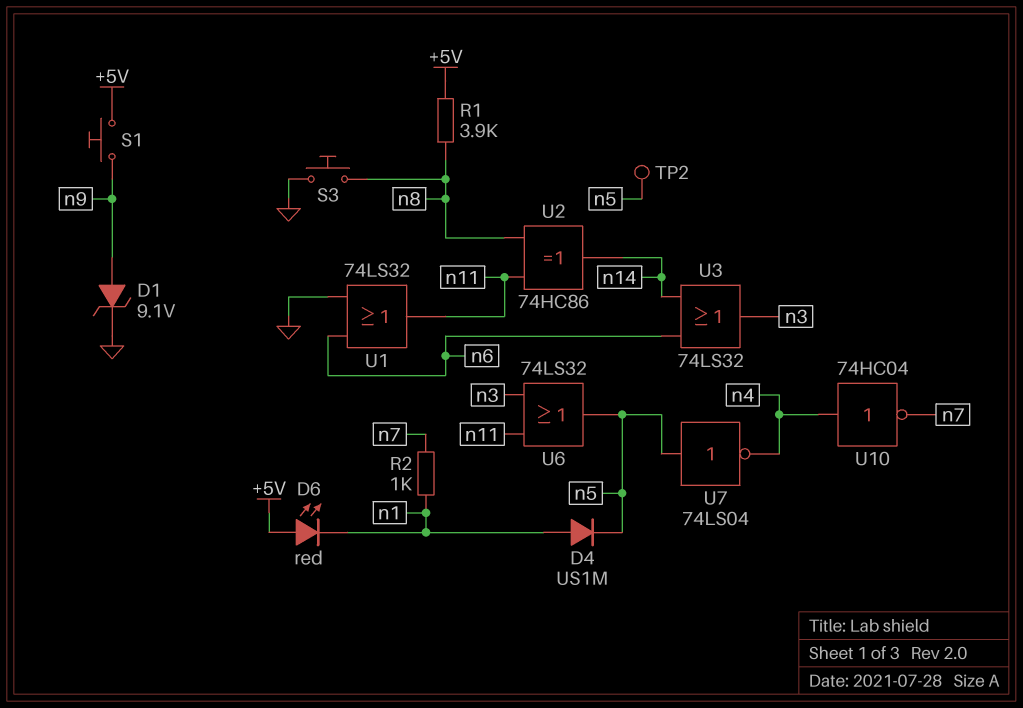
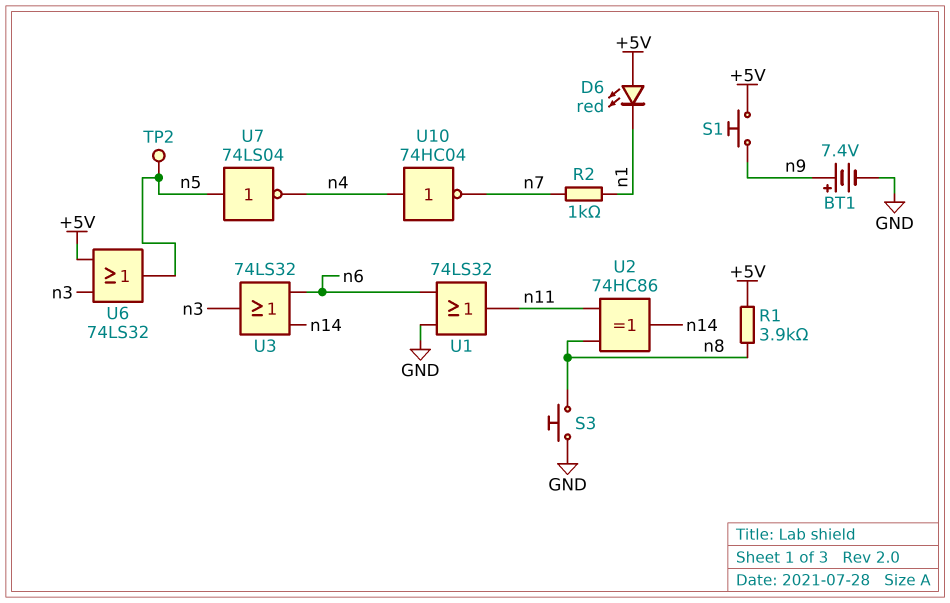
BT1: none -> 7.4V (plus n9, minus GND)
D1: zener 9.1V (A n9, K GND) -> none
D4: diode US1M (A n1, K n5) -> none
U6: OR 74LS32 (in n3, in n11, out n5) -> OR 74LS32 (in +5V, in n3, out n5)

